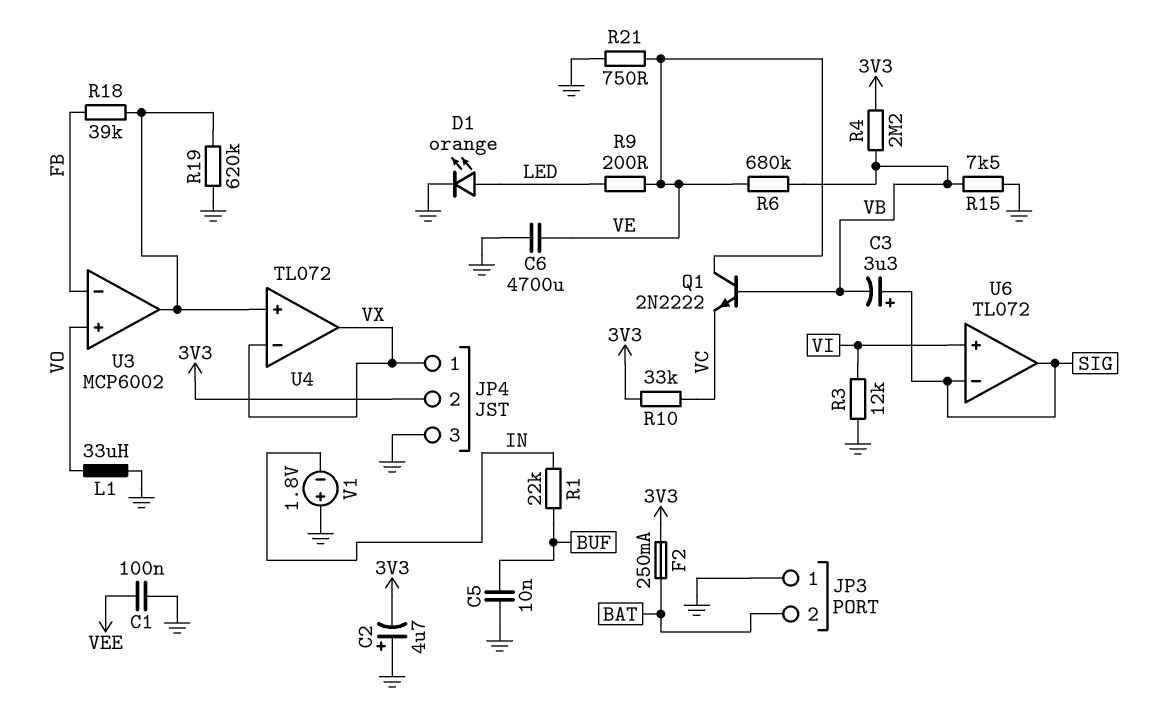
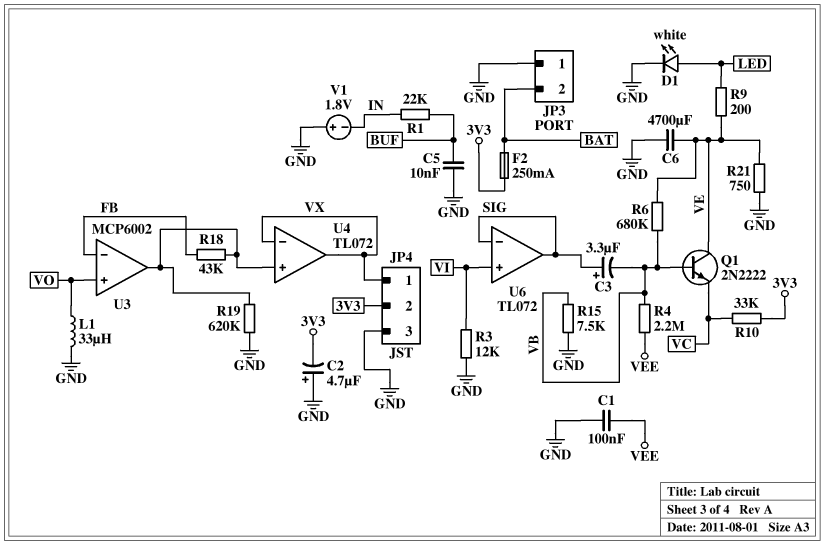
D1: LED orange (A LED, K GND) -> LED white (A LED, K GND)
R4: 2.2M (3V3, VB) -> 2.2M (VB, VEE)
R18: 39k (FB, U3/out) -> 43k (FB, U3/out)

